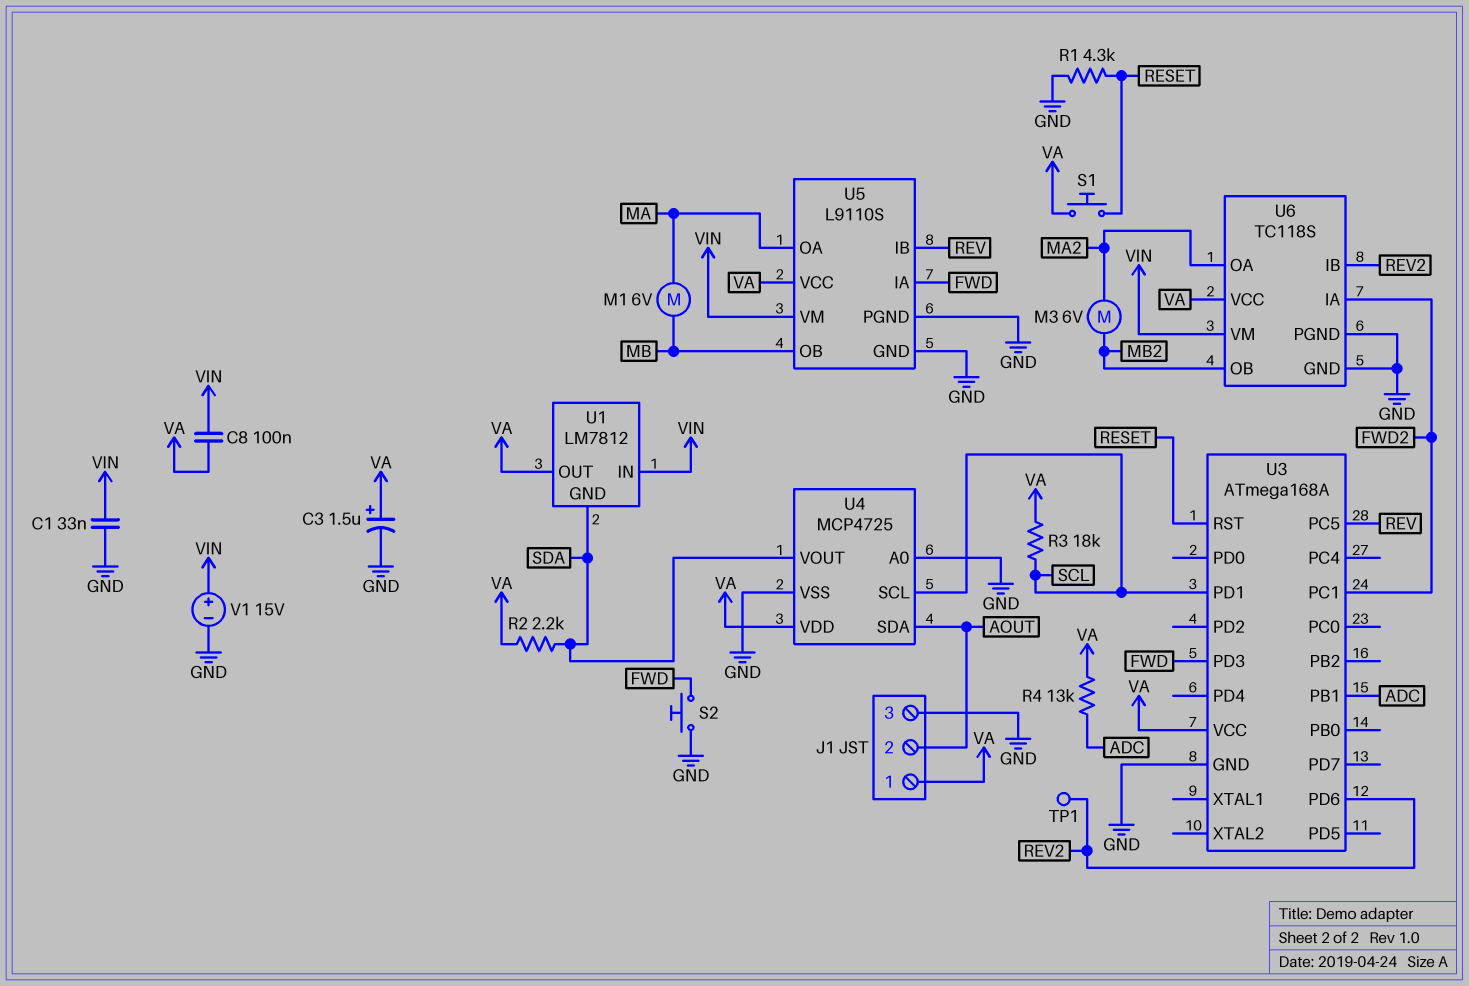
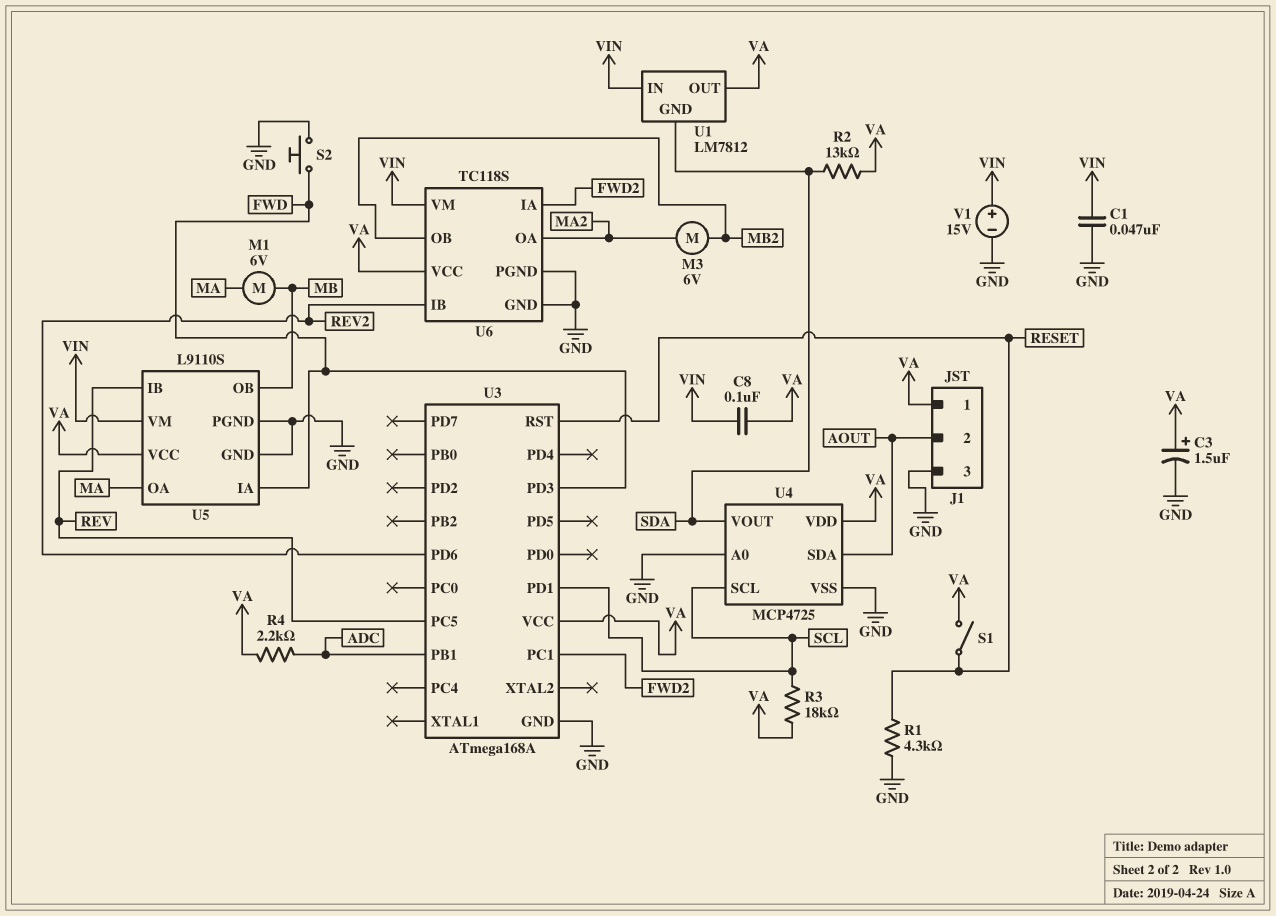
C1: 33nF (GND, VIN) -> 47nF (GND, VIN)
R2: 2.2k (SDA, VA) -> 13k (SDA, VA)
R4: 13k (ADC, VA) -> 2.2k (ADC, VA)
S1: button (RESET, VA) -> switch (RESET, VA)
TP1: test point (REV2) -> none

